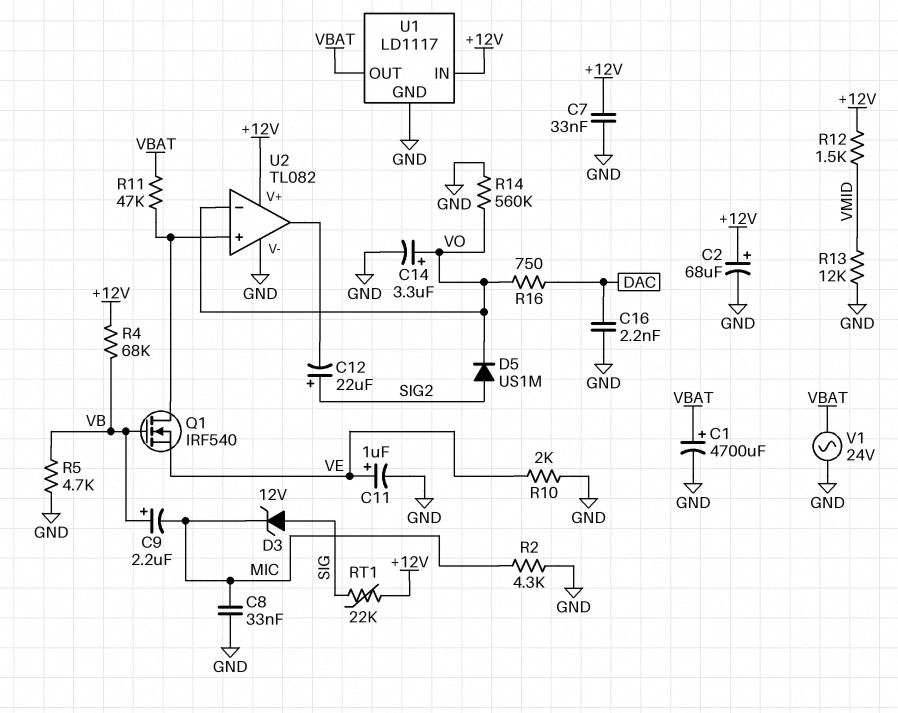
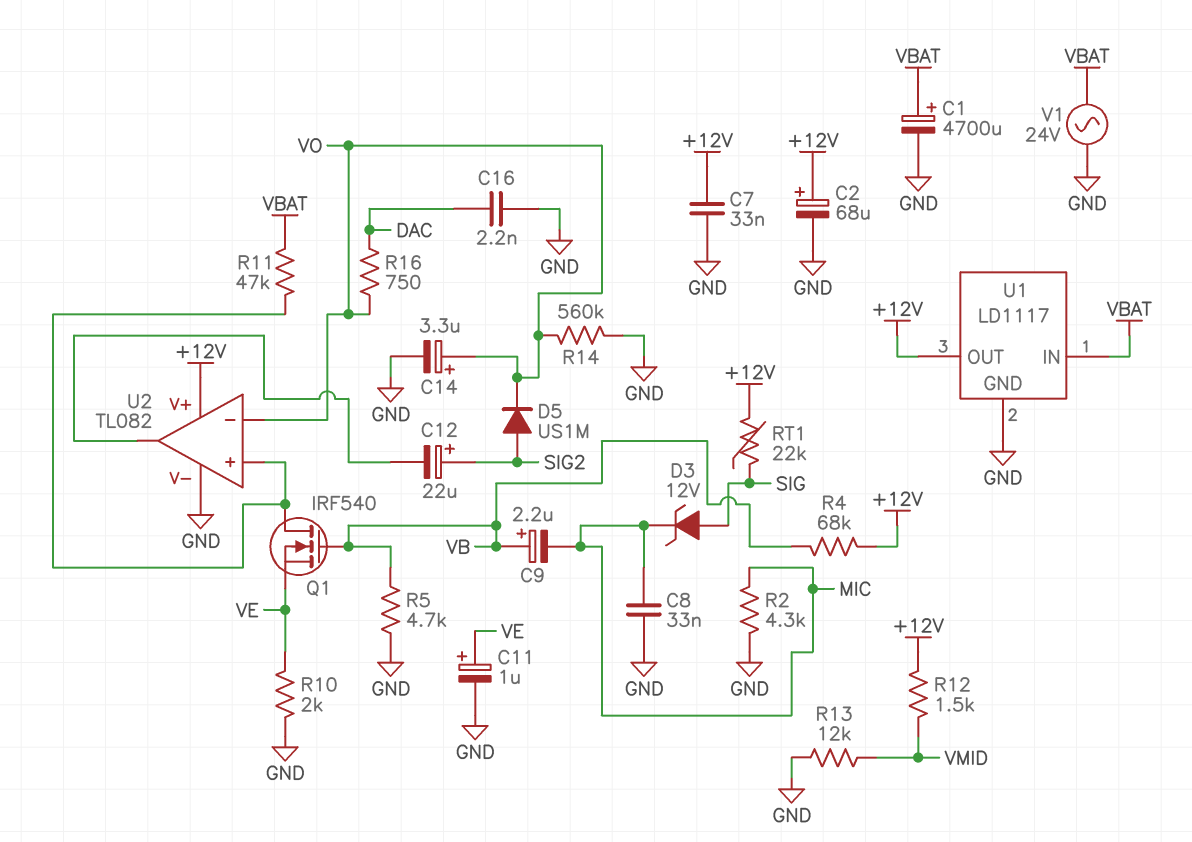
U1 pin IN: +12V -> VBAT
U1 pin OUT: VBAT -> +12V

